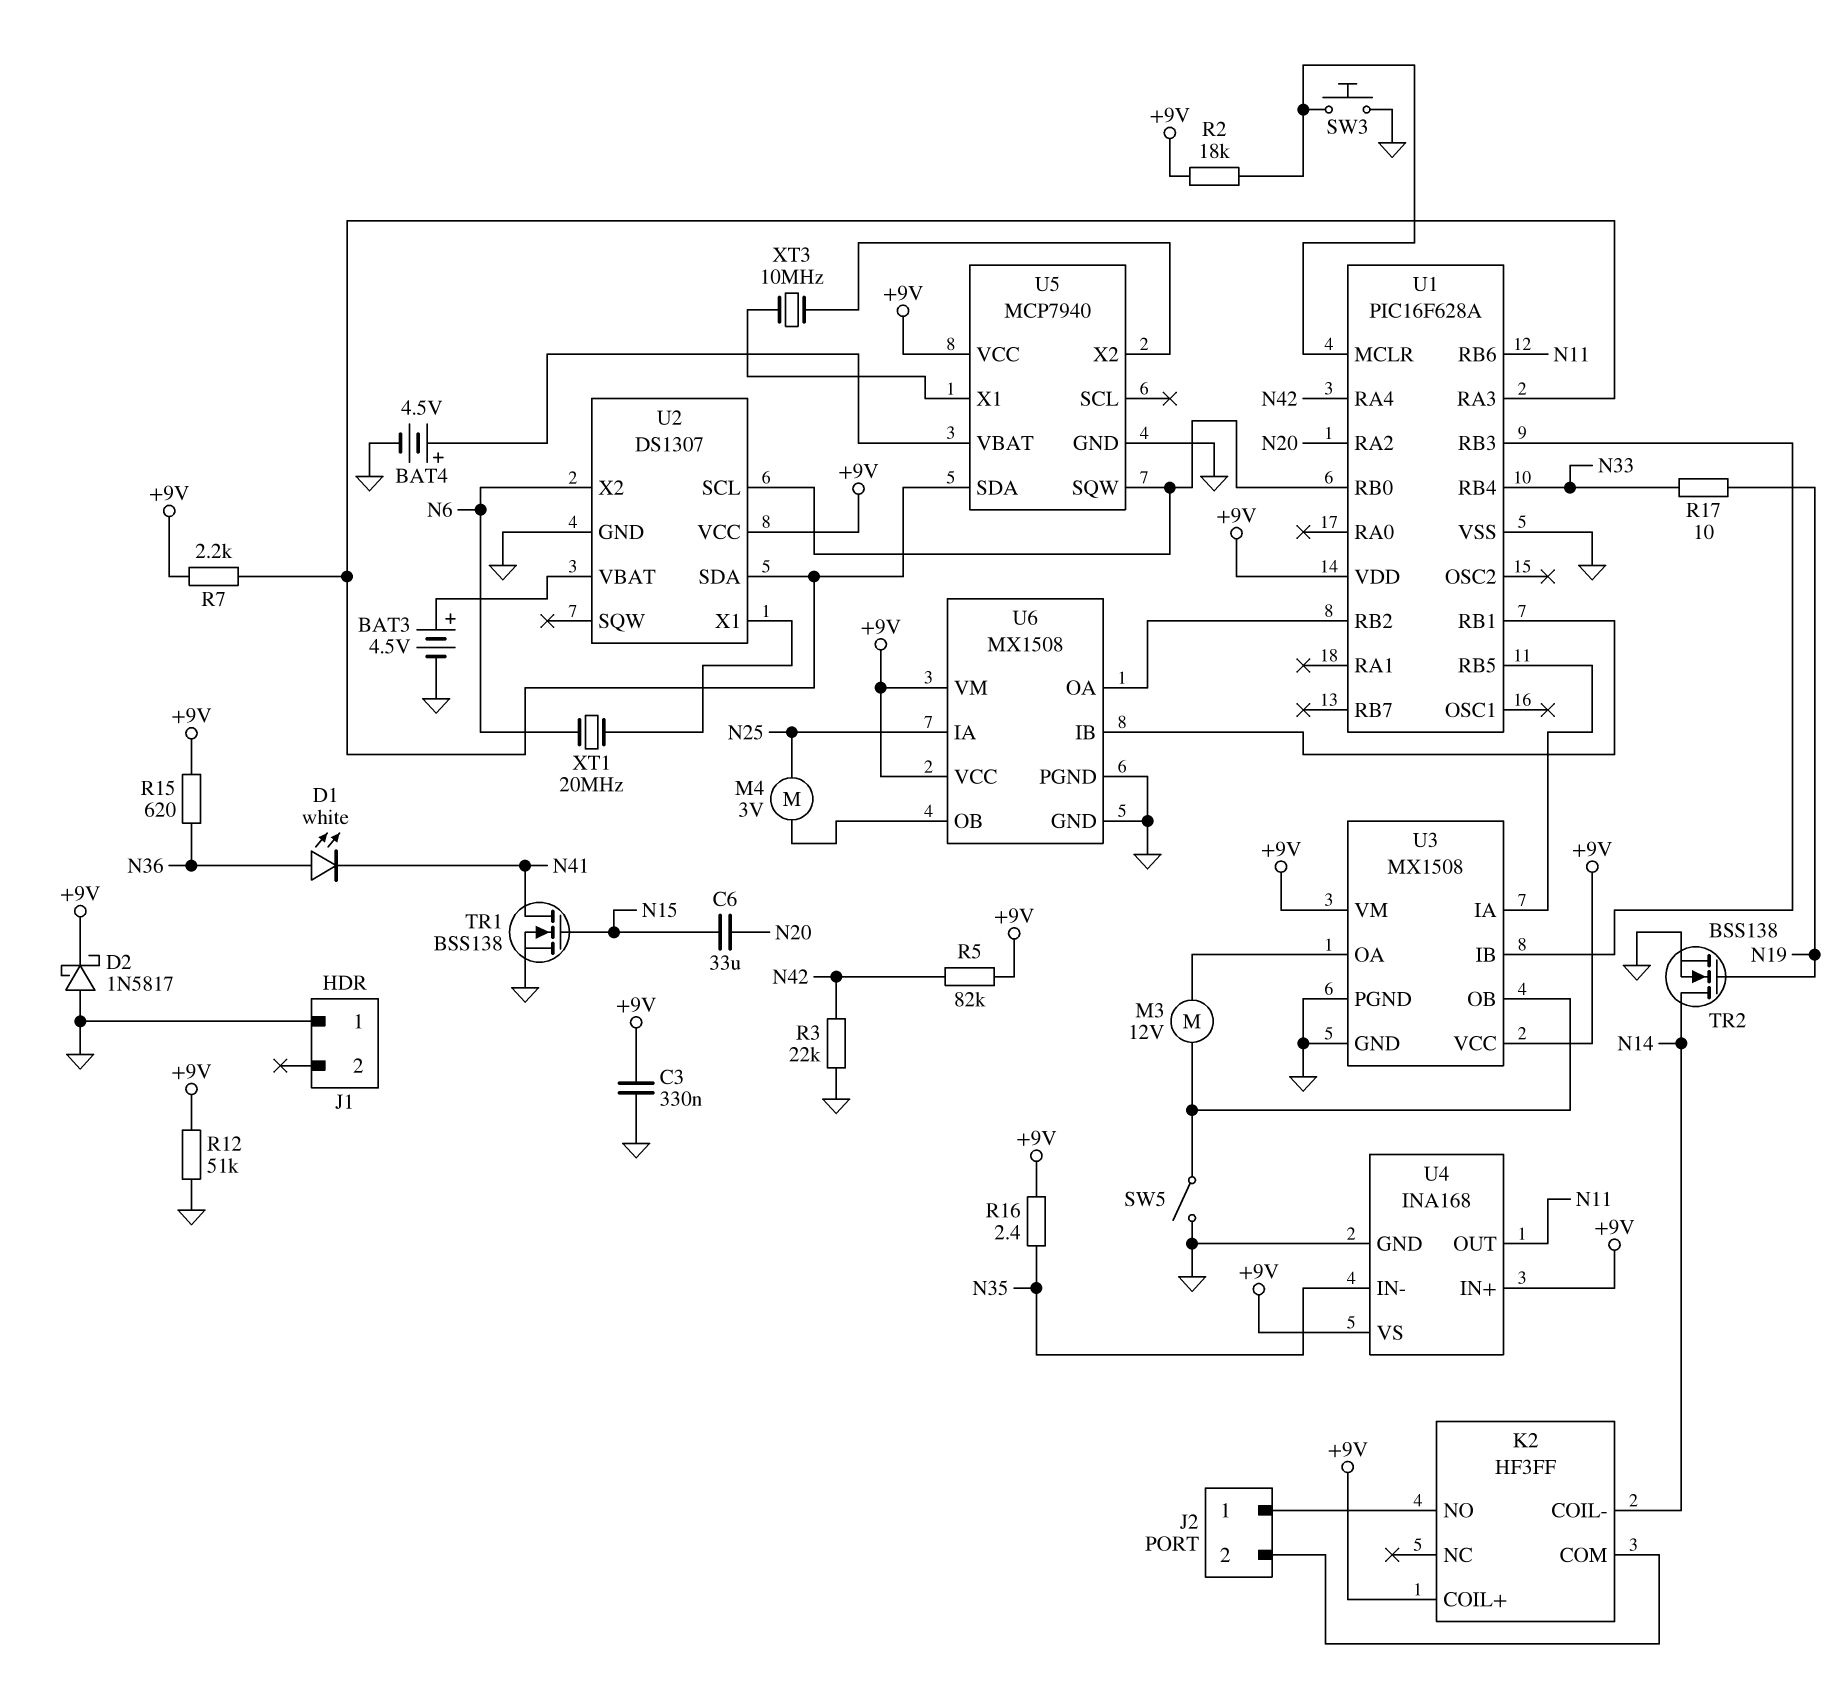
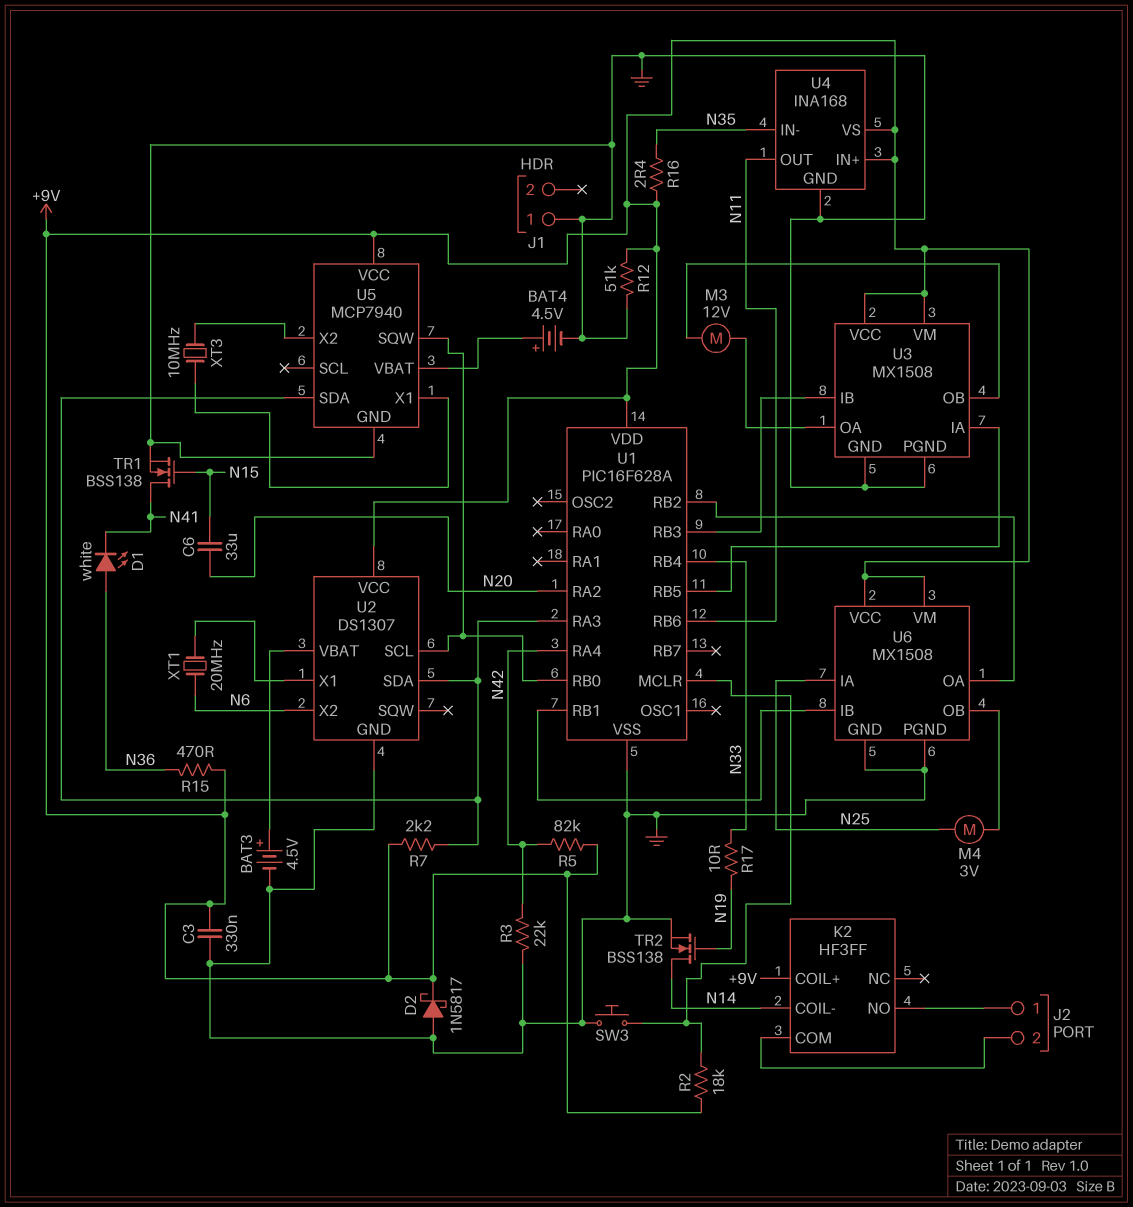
R15: 620 (+9V, N36) -> 470 (+9V, N36)
SW5: switch (GND, U3/OB) -> none

